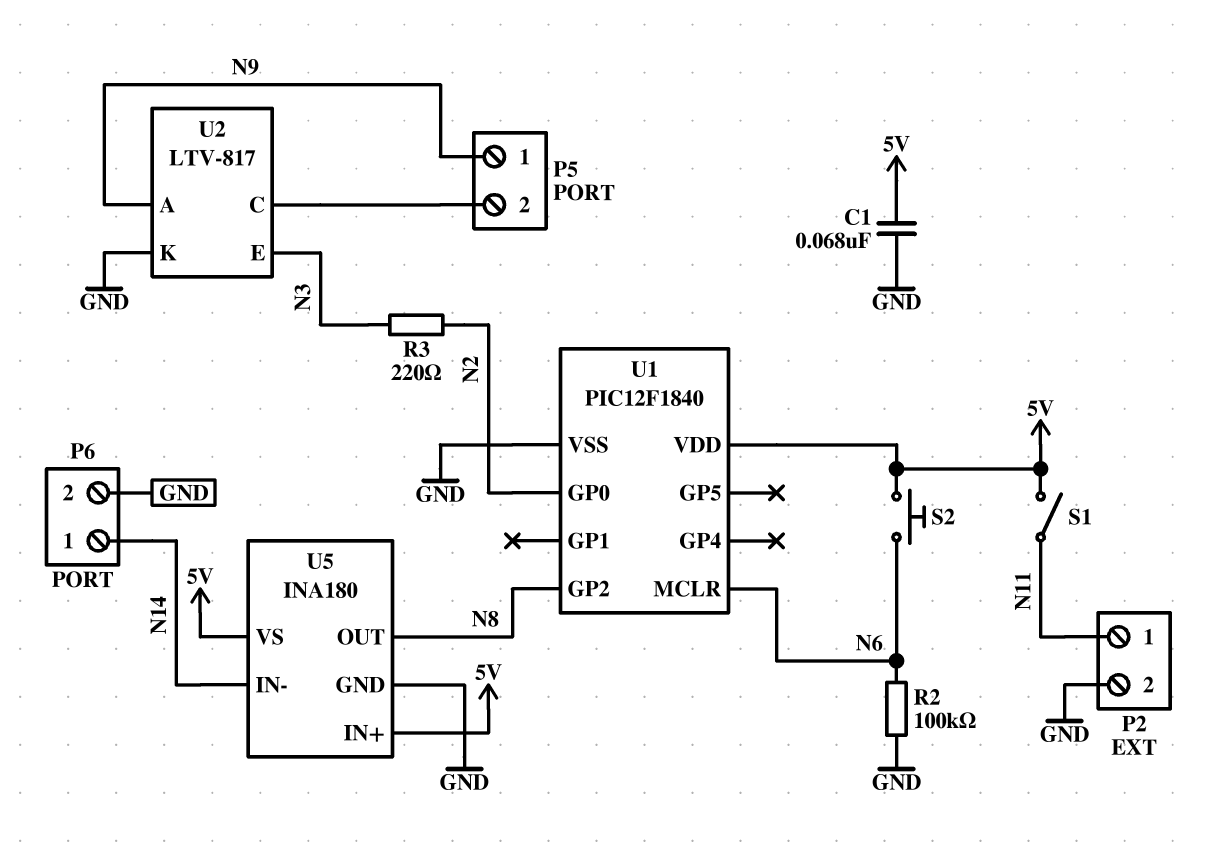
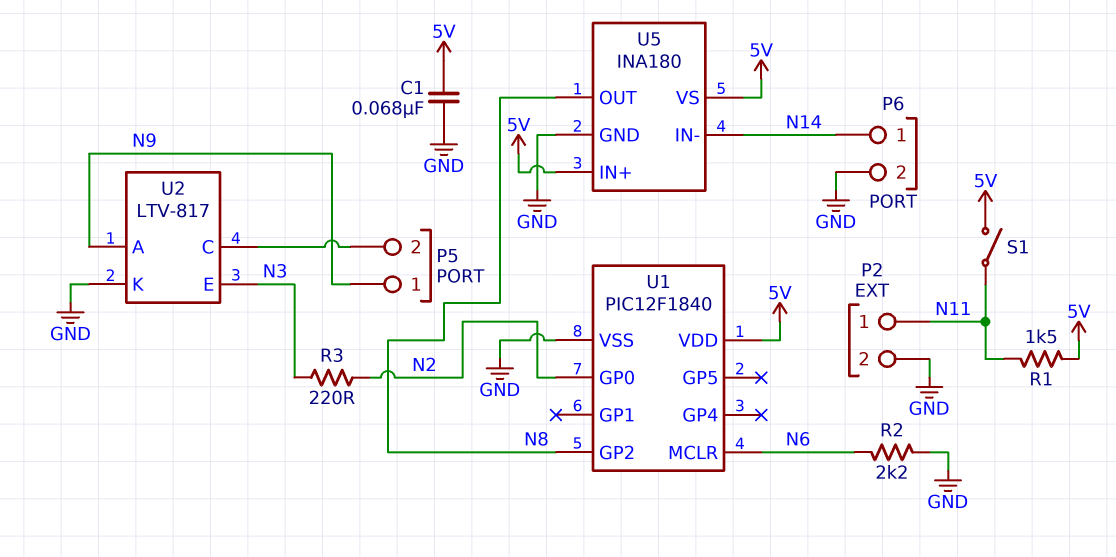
R1: none -> 1.5k (5V, N11)
R2: 100k (GND, N6) -> 2.2k (GND, N6)
S2: button (5V, N6) -> none

